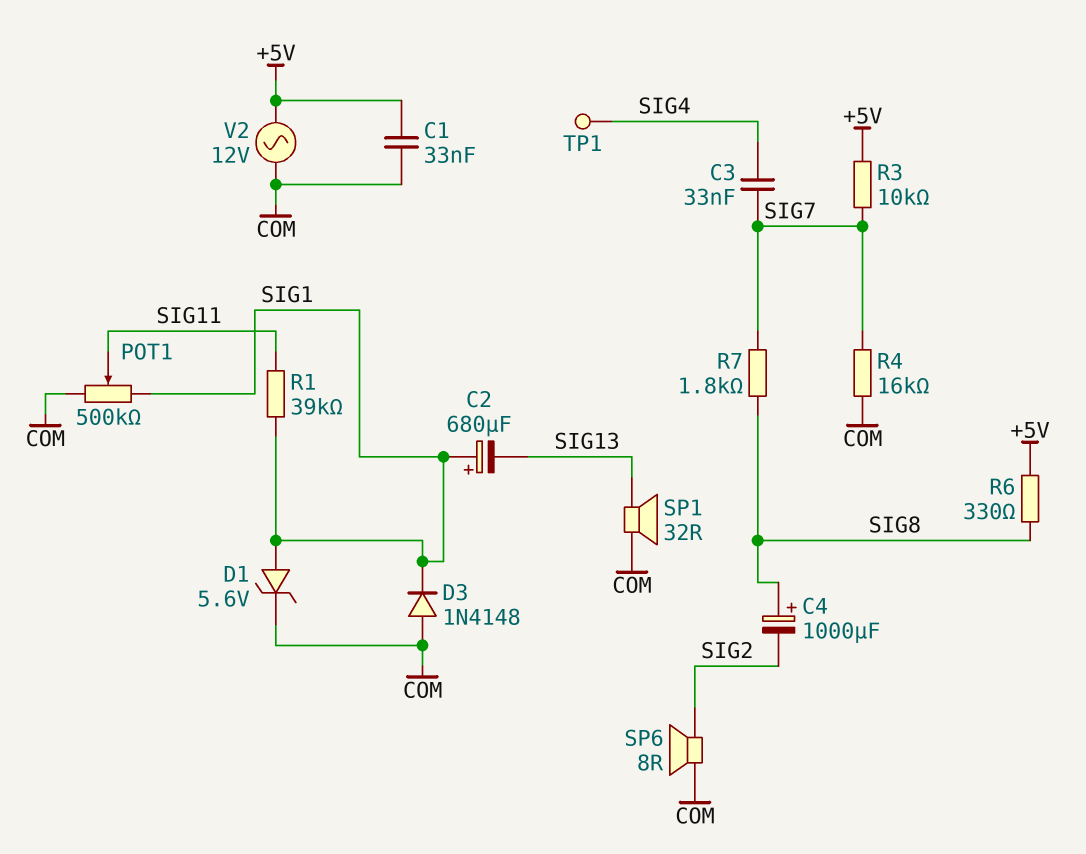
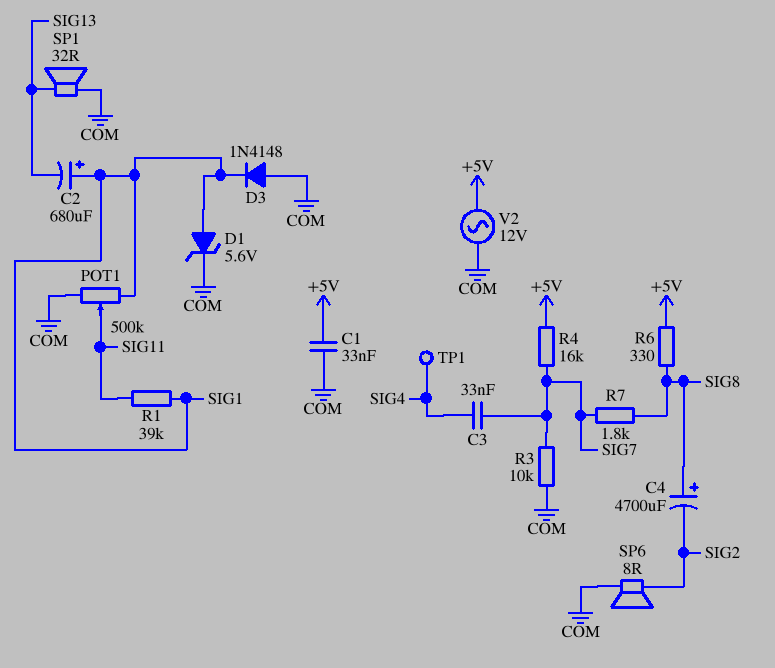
C4: 1000uF (plus SIG8, minus SIG2) -> 4700uF (plus SIG8, minus SIG2)
R3: 10k (+5V, SIG7) -> 10k (COM, SIG7)
R4: 16k (COM, SIG7) -> 16k (+5V, SIG7)

